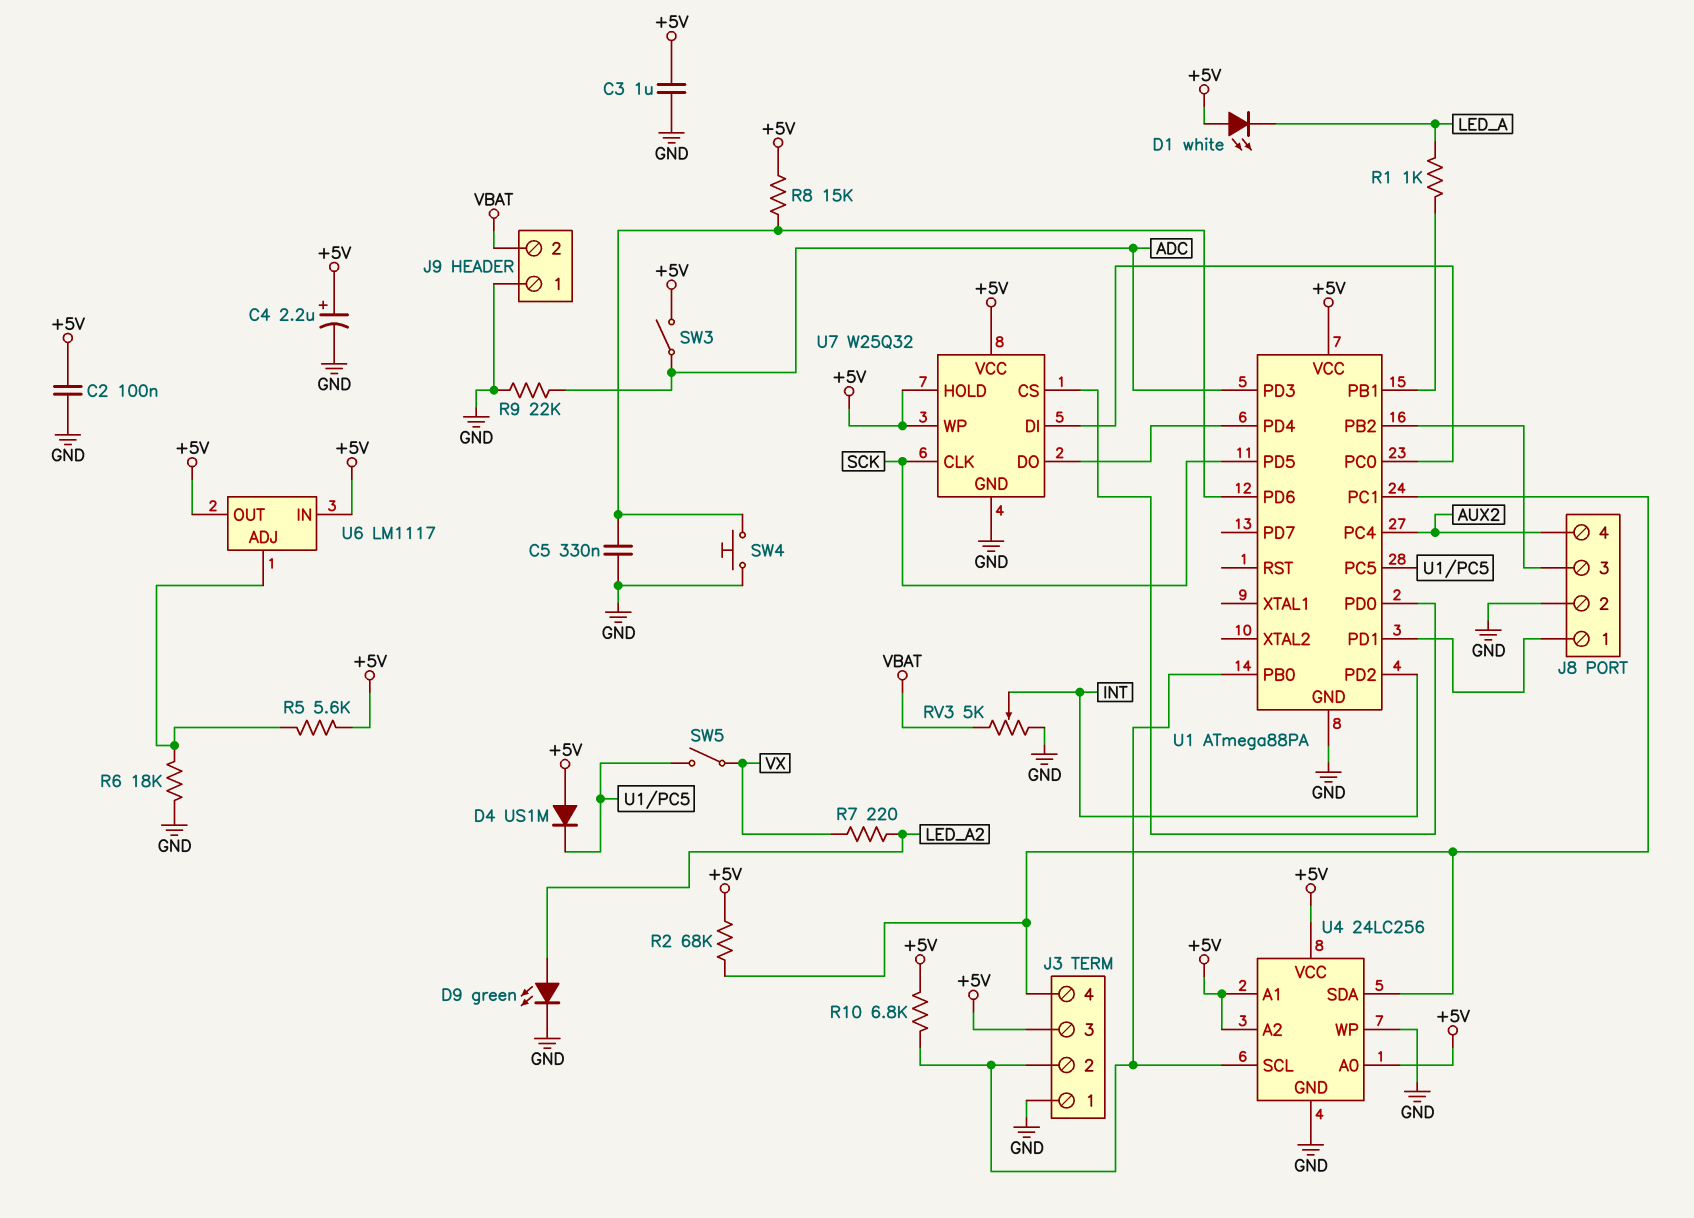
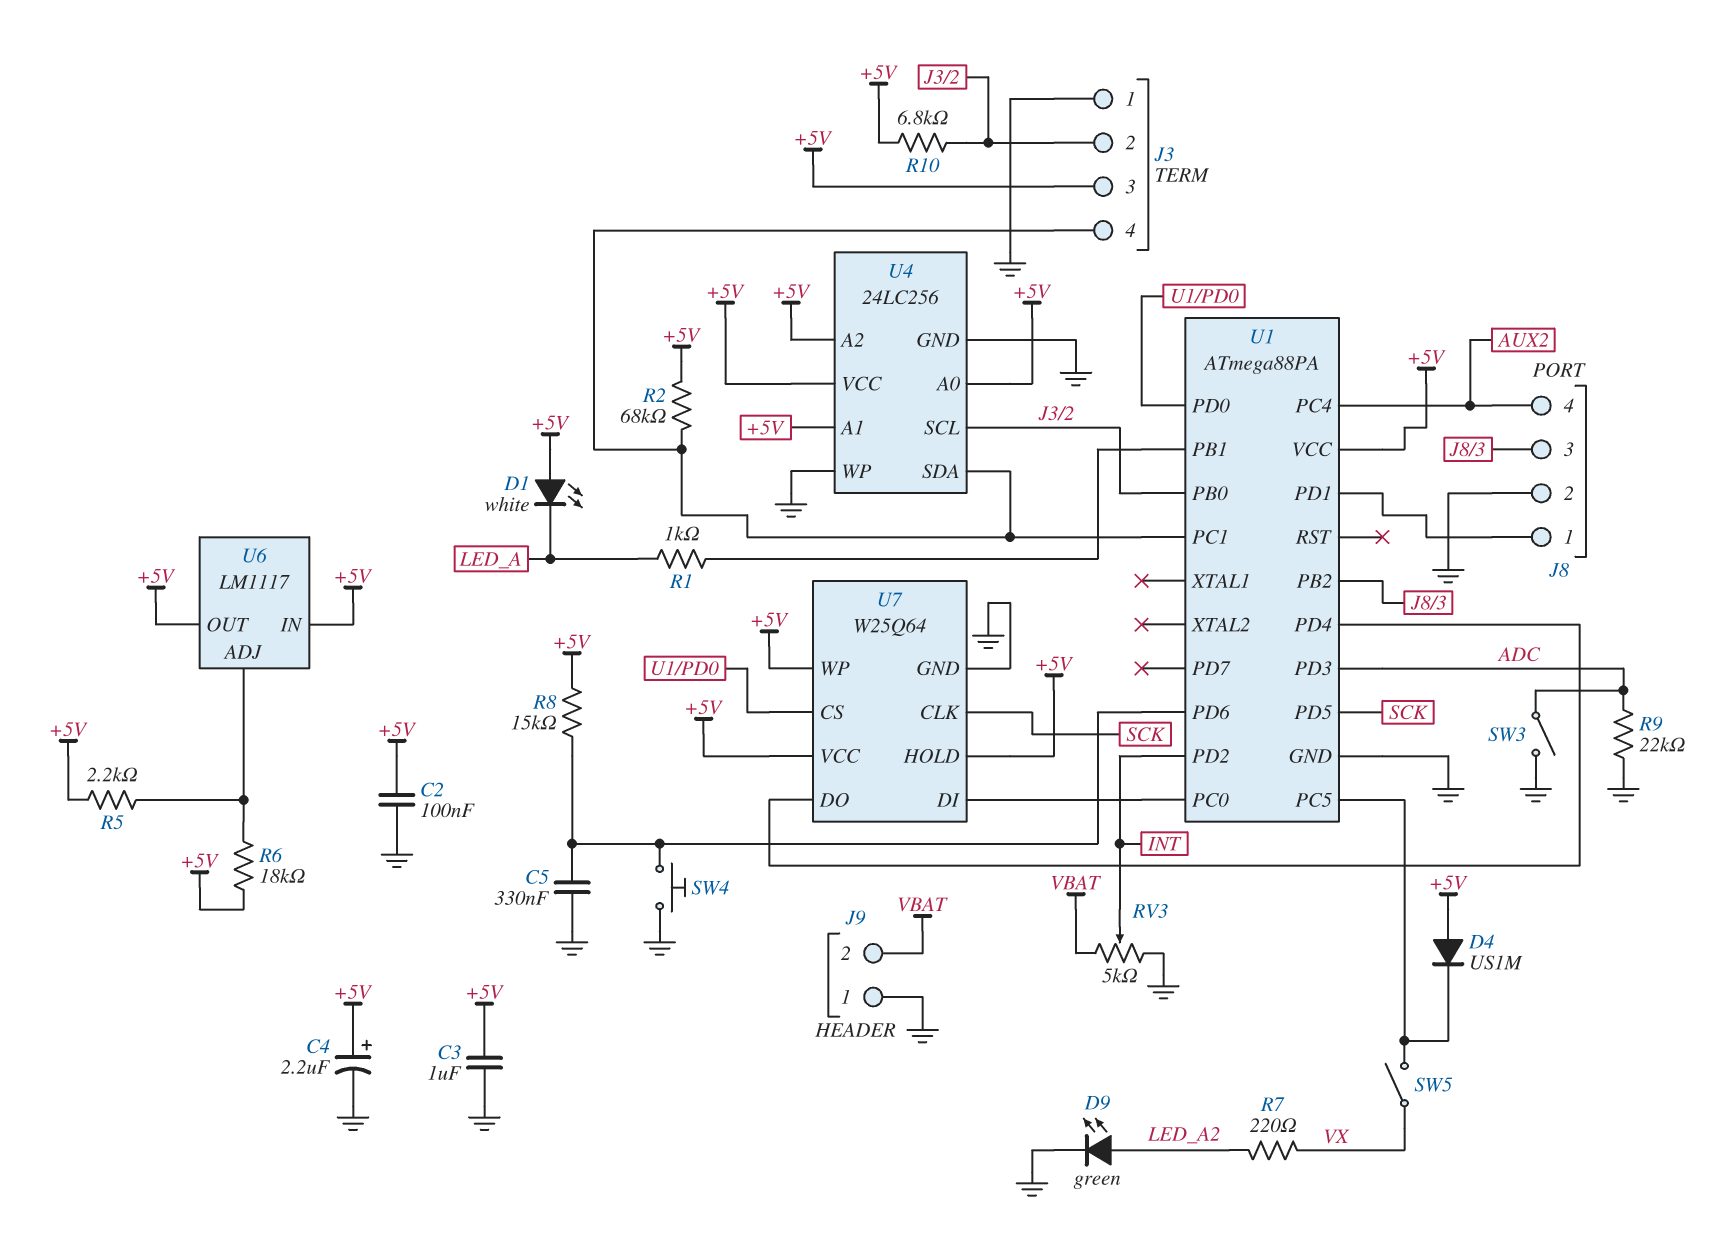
R5: 5.6k (+5V, U6/ADJ) -> 2.2k (+5V, U6/ADJ)
R6: 18k (GND, U6/ADJ) -> 18k (+5V, U6/ADJ)
SW3: switch (+5V, ADC) -> switch (ADC, GND)
U7: W25Q32 -> W25Q64

